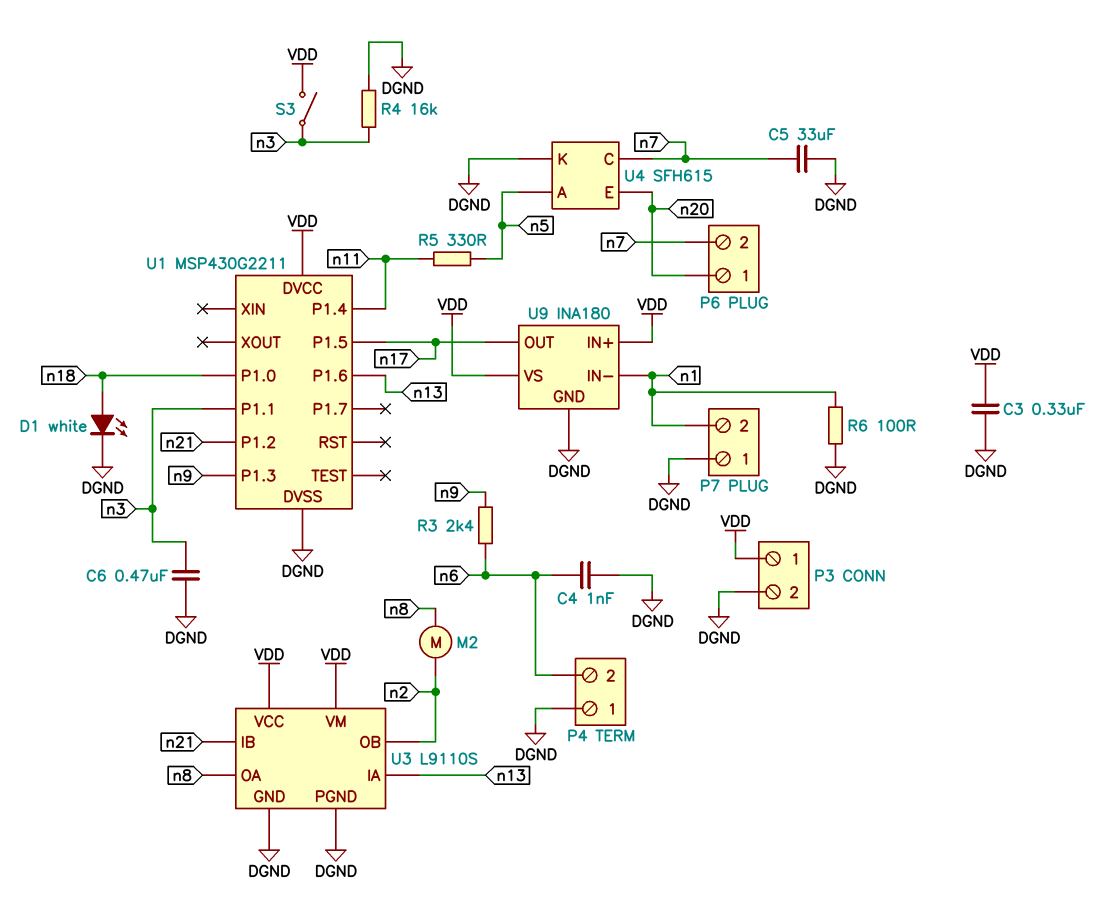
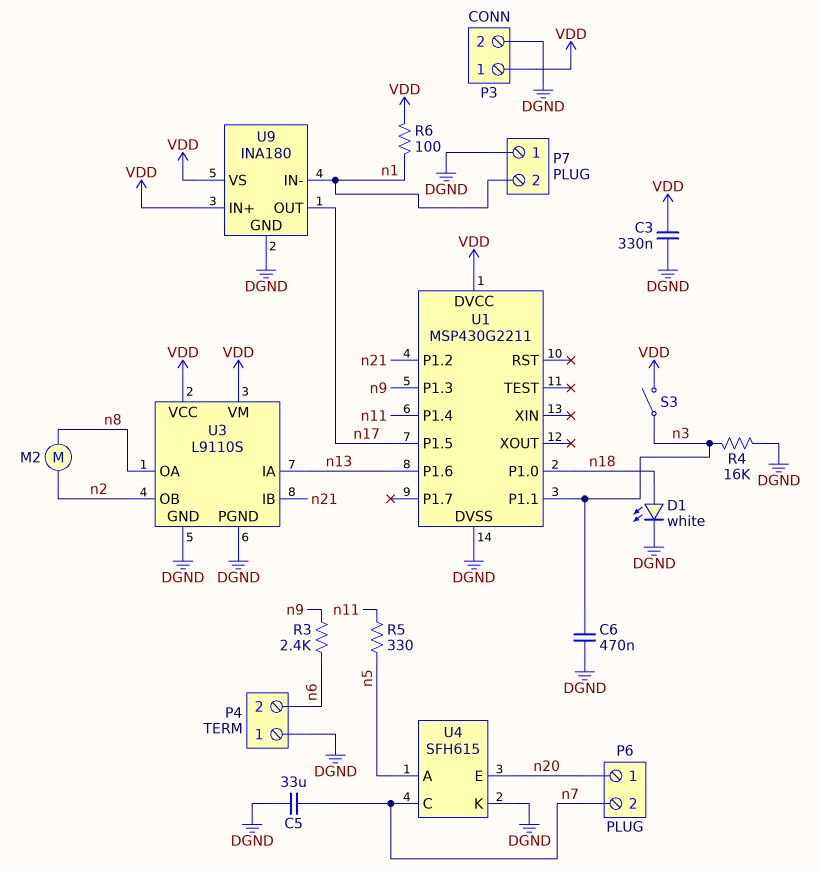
C4: 1nF (DGND, n6) -> none
R6: 100 (DGND, n1) -> 100 (VDD, n1)

